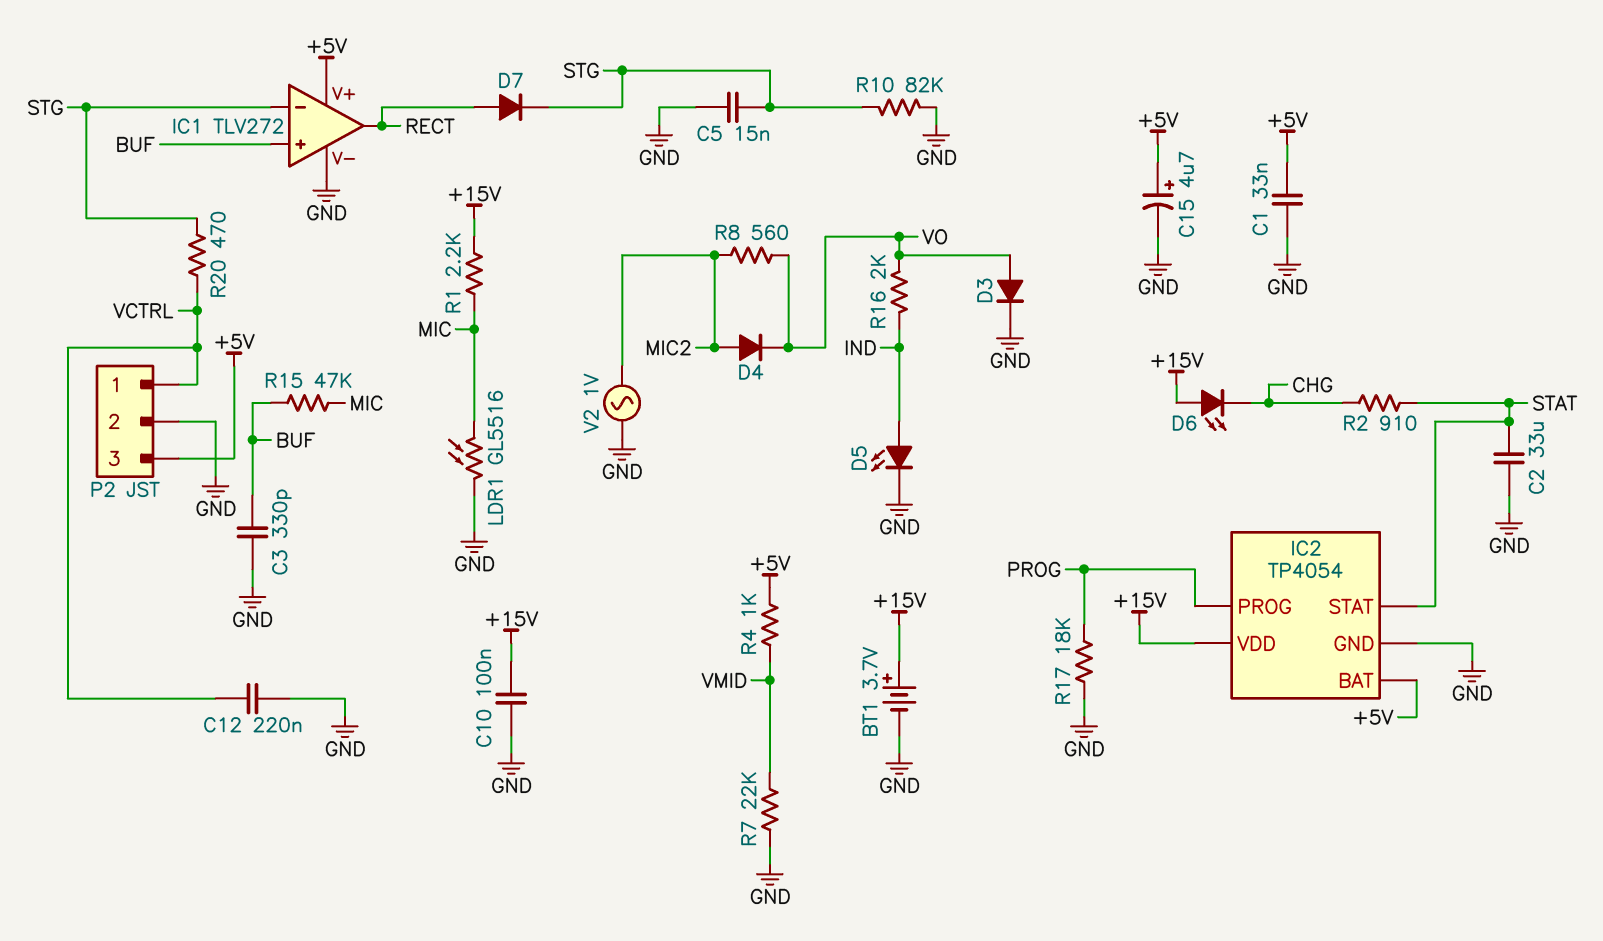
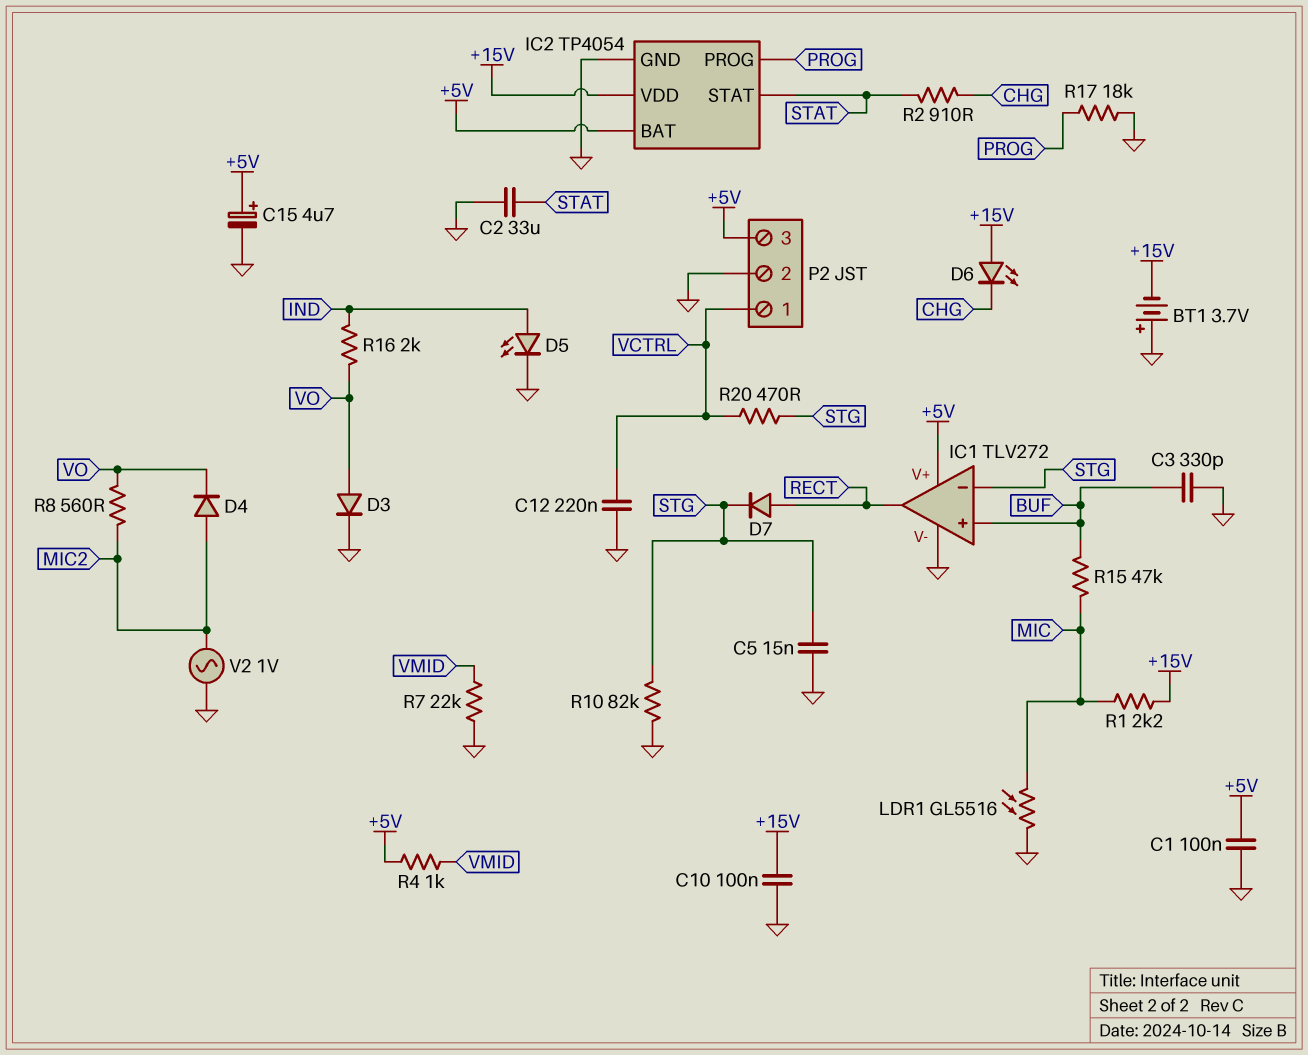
BT1: 3.7V (plus +15V, minus GND) -> 3.7V (plus GND, minus +15V)
C1: 33nF (+5V, GND) -> 100nF (+5V, GND)

